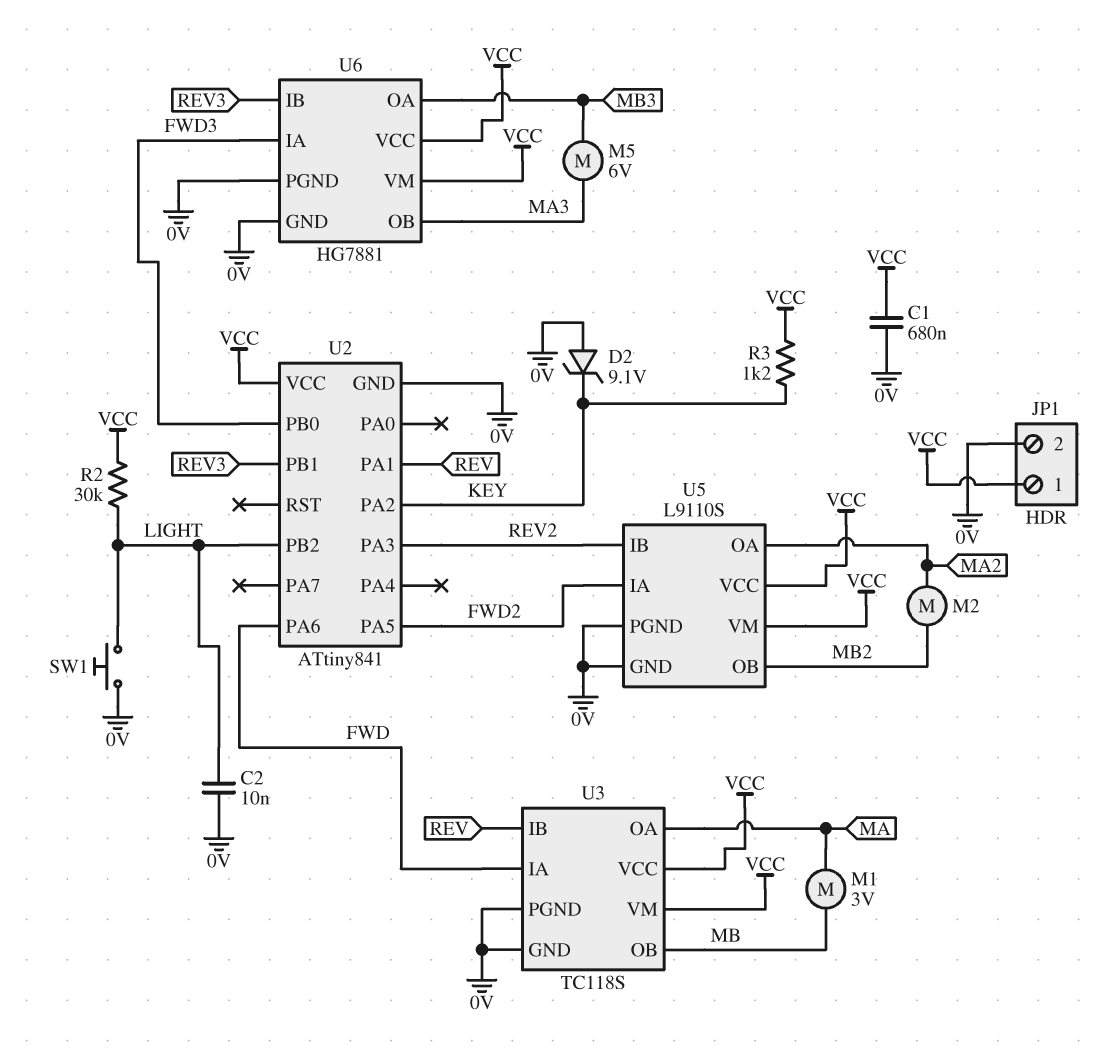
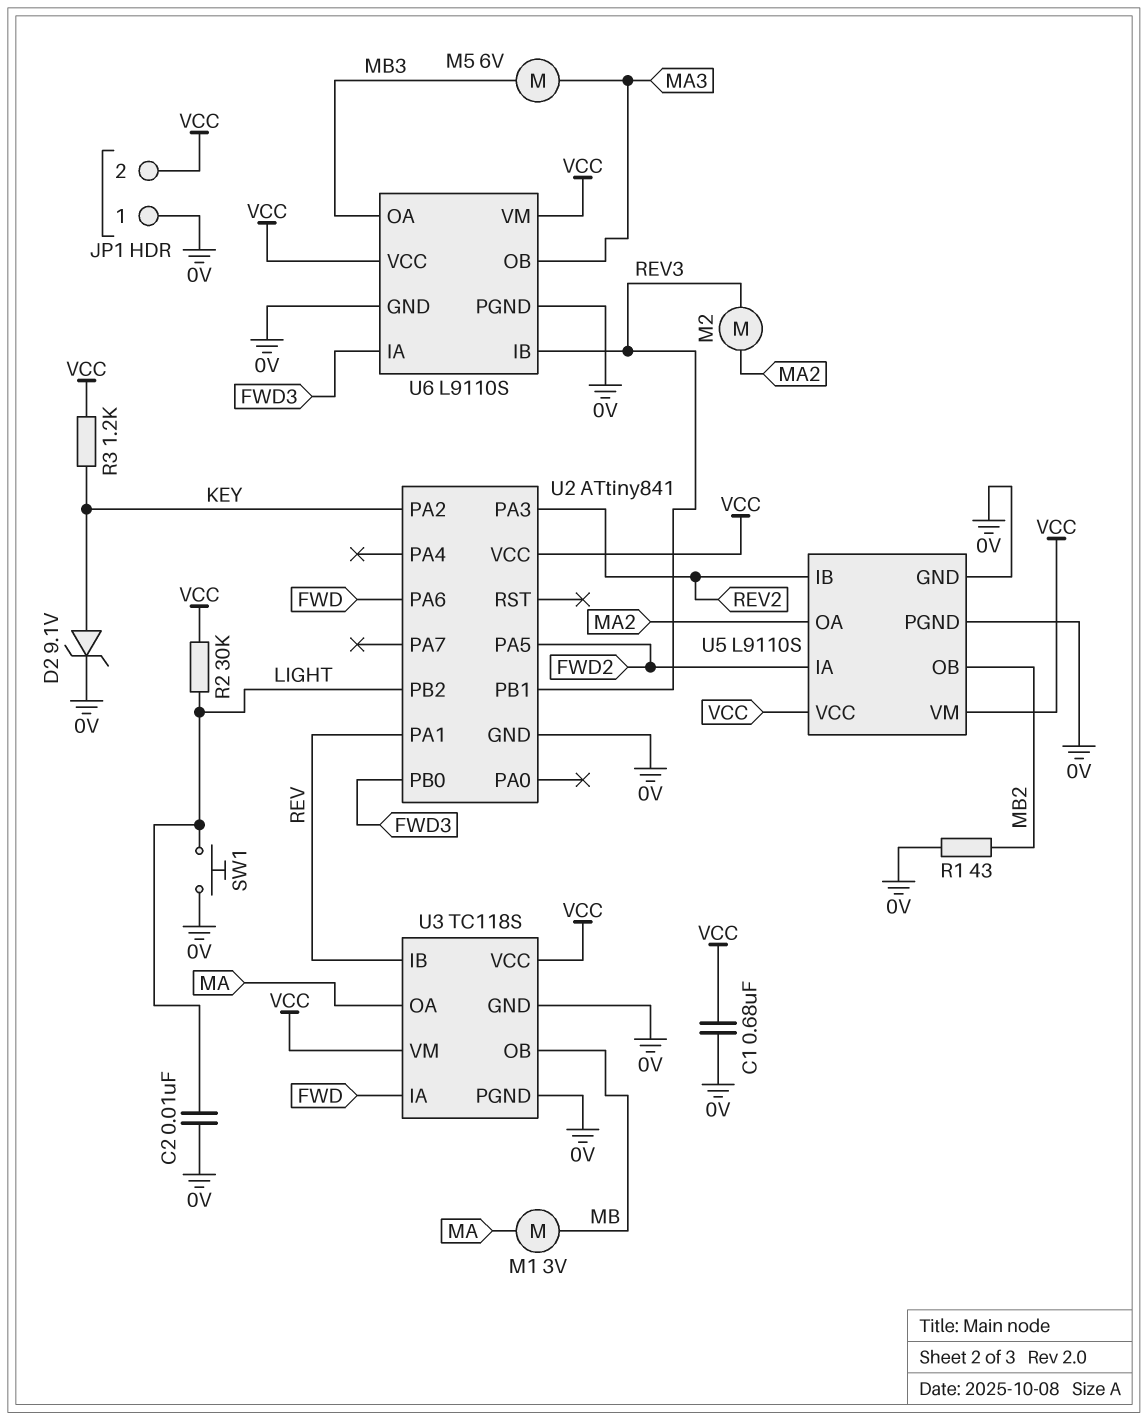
D2: zener 9.1V (A 0V, K KEY) -> zener 9.1V (A KEY, K 0V)
JP1 pin 1: VCC -> 0V
JP1 pin 2: 0V -> VCC
M2: motor (MA2, MB2) -> motor (MA2, REV3)
R1: none -> 43 (0V, MB2)
U6: HG7881 -> L9110S

